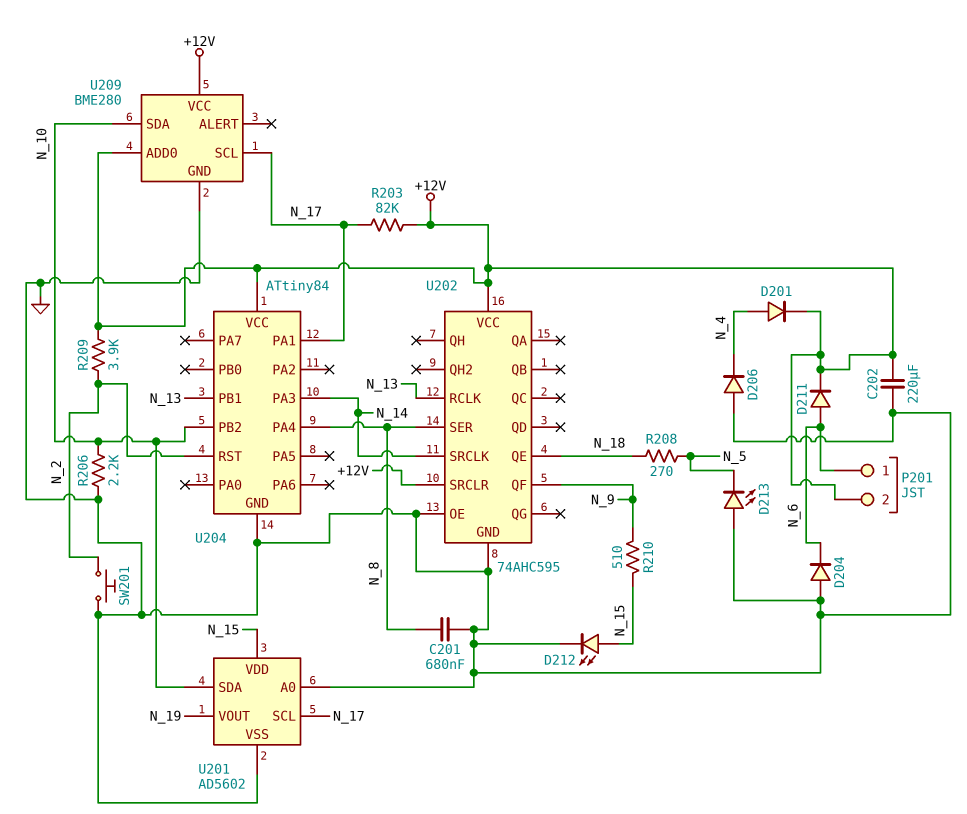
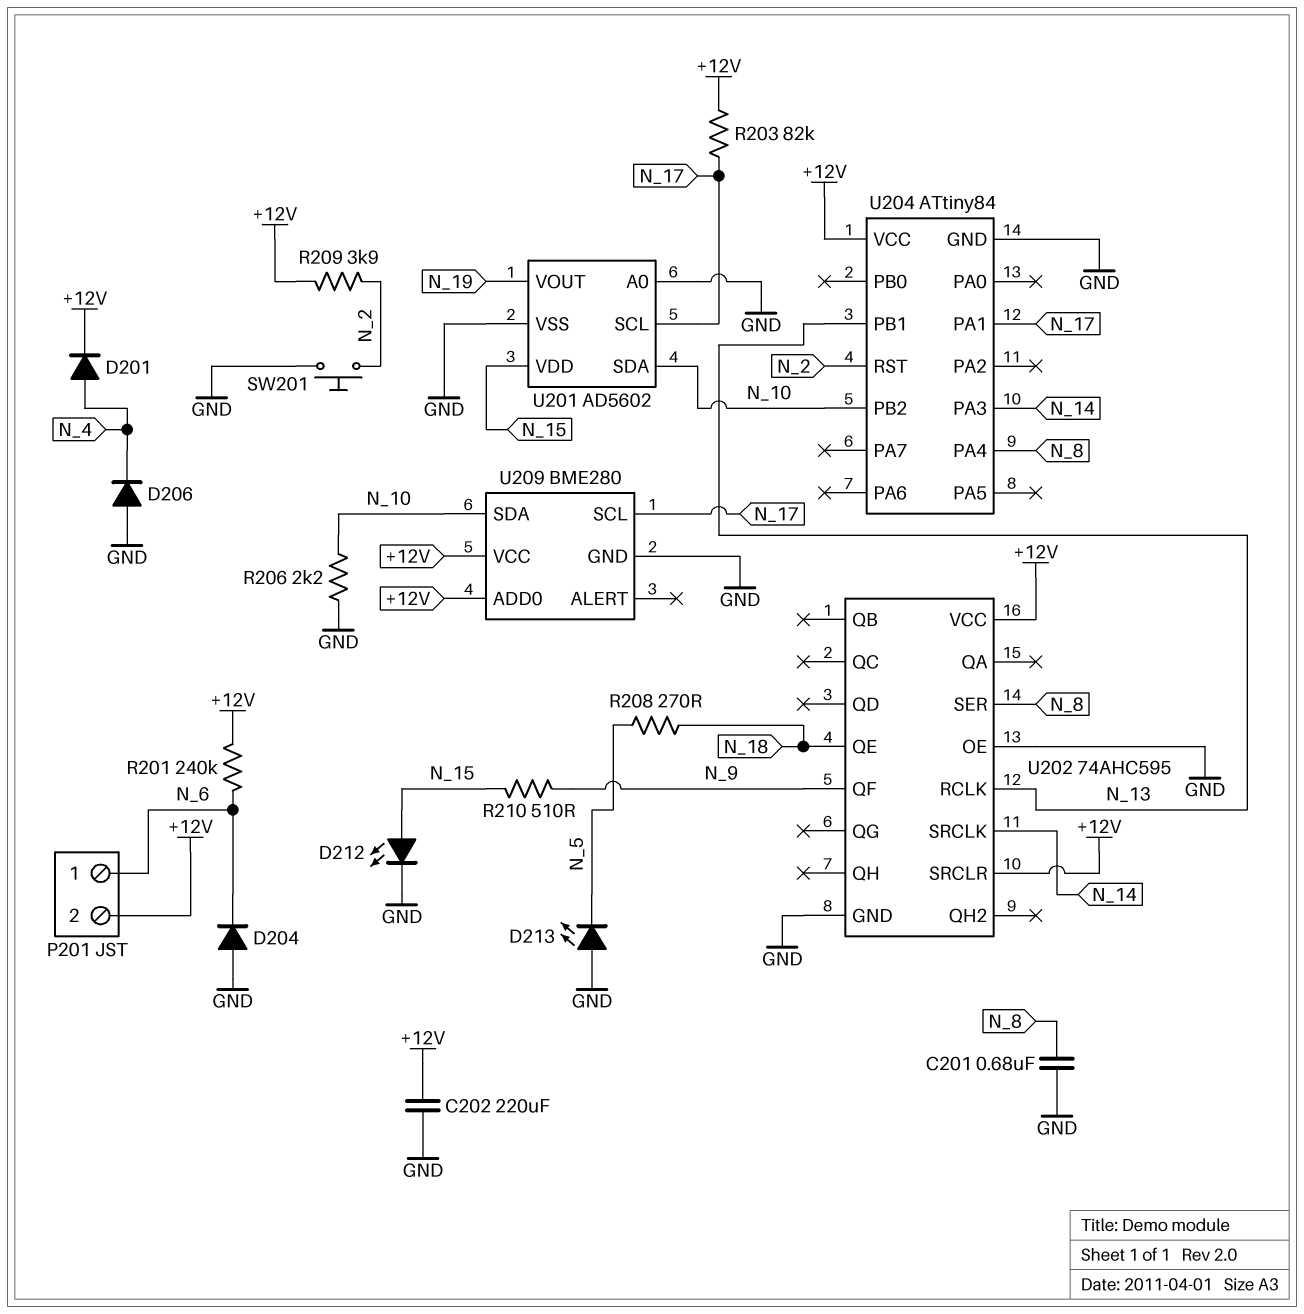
D211: diode (A N_6, K +12V) -> none
R201: none -> 240k (+12V, N_6)

